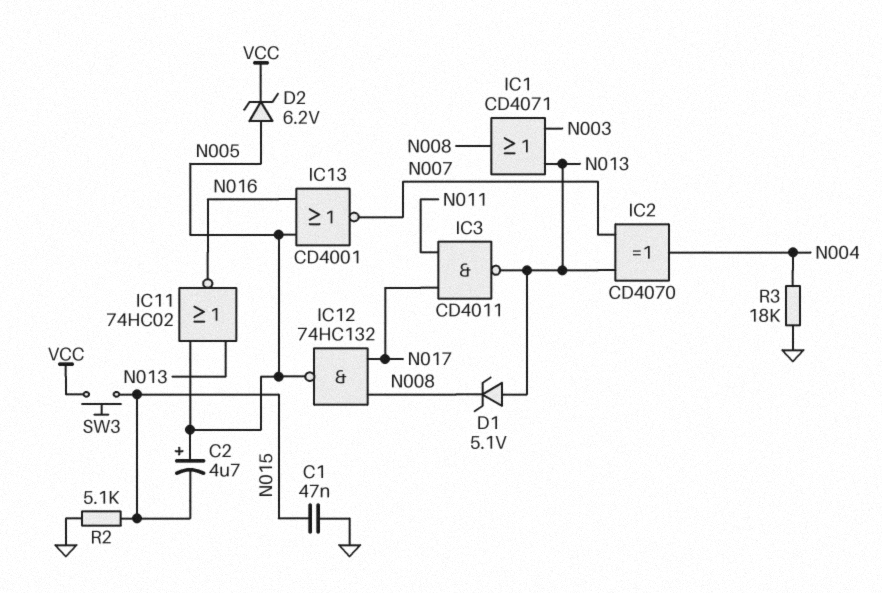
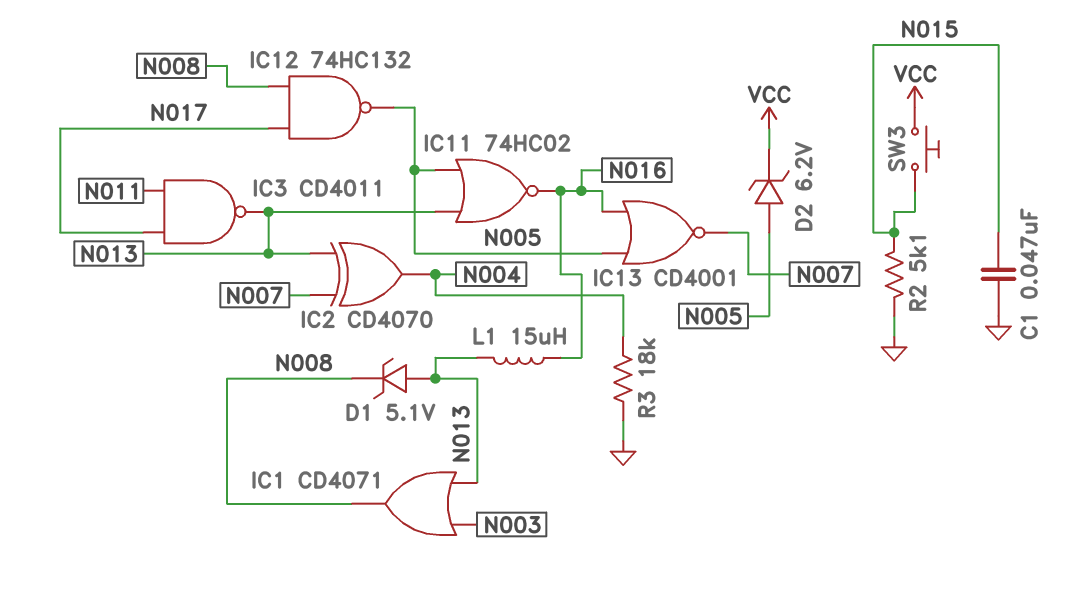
C2: 4.7uF (plus N005, minus N015) -> none
L1: none -> 15uH (N013, N016)

